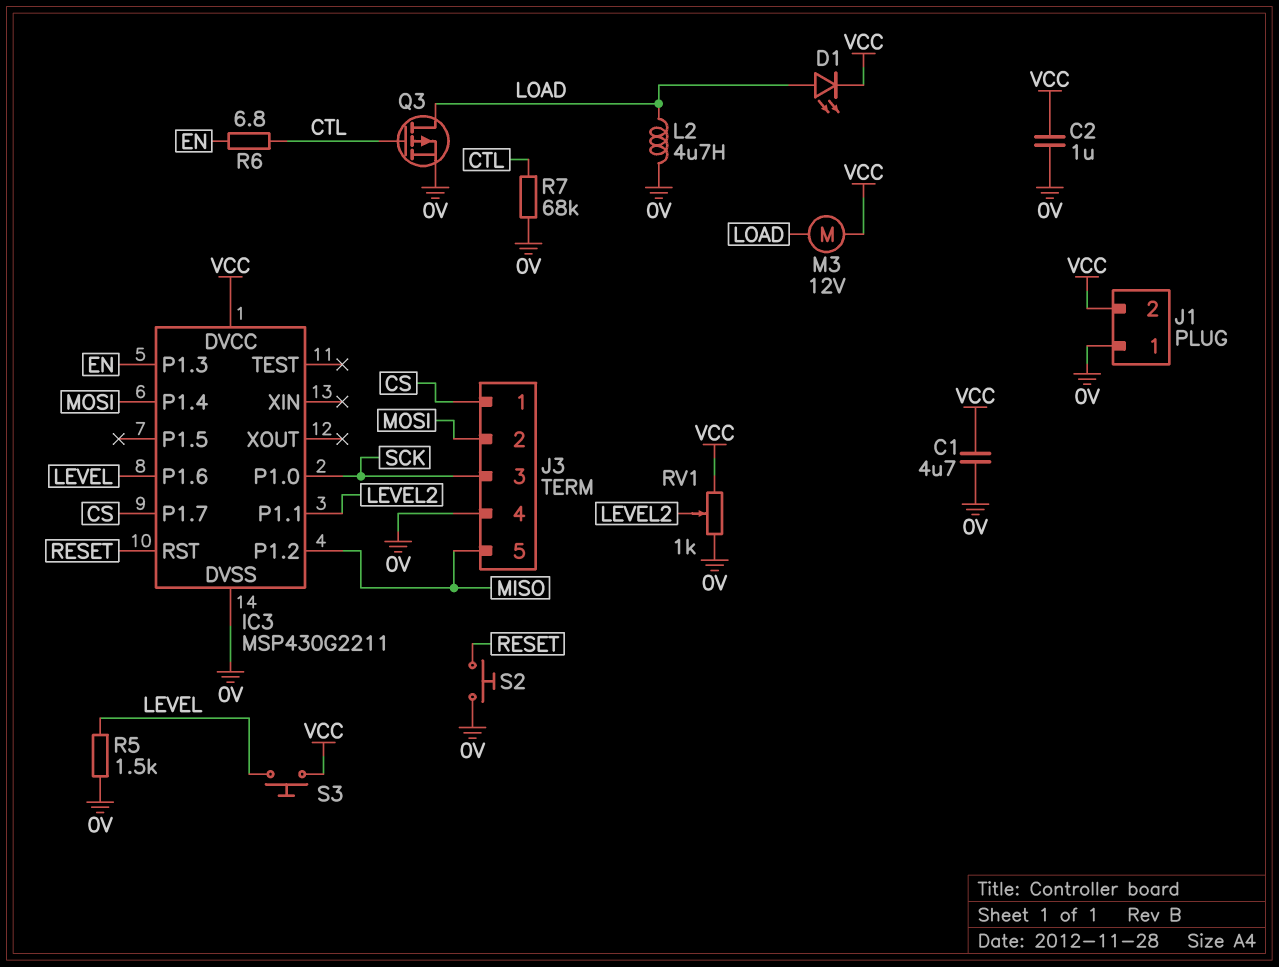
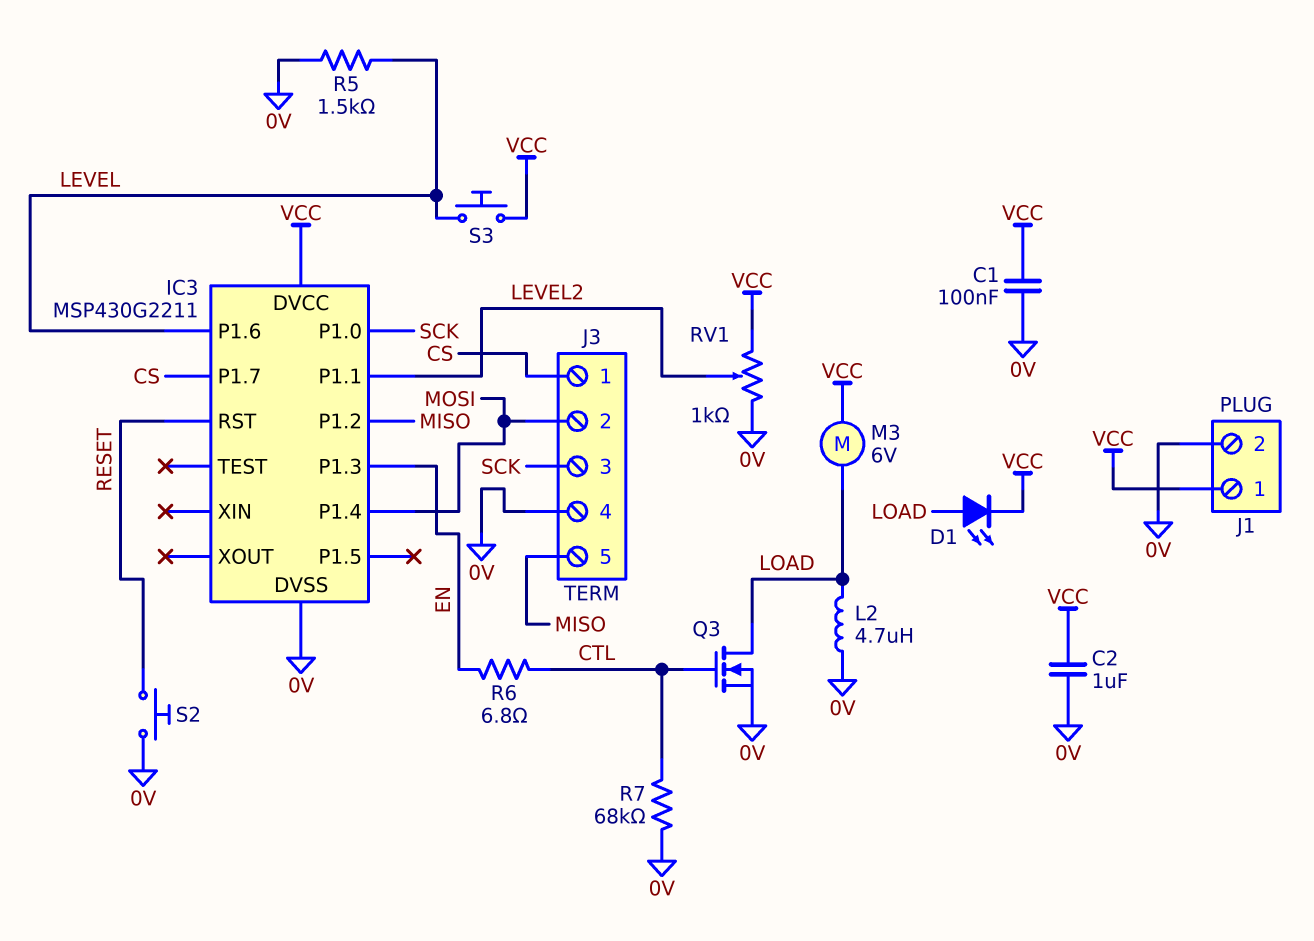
C1: 4.7uF (0V, VCC) -> 100nF (0V, VCC)
J1 pin 1: 0V -> VCC
J1 pin 2: VCC -> 0V
M3: motor 12V (LOAD, VCC) -> motor 6V (LOAD, VCC)
Q3: PMOS (G CTL, D LOAD, S 0V) -> NMOS (G CTL, D LOAD, S 0V)

